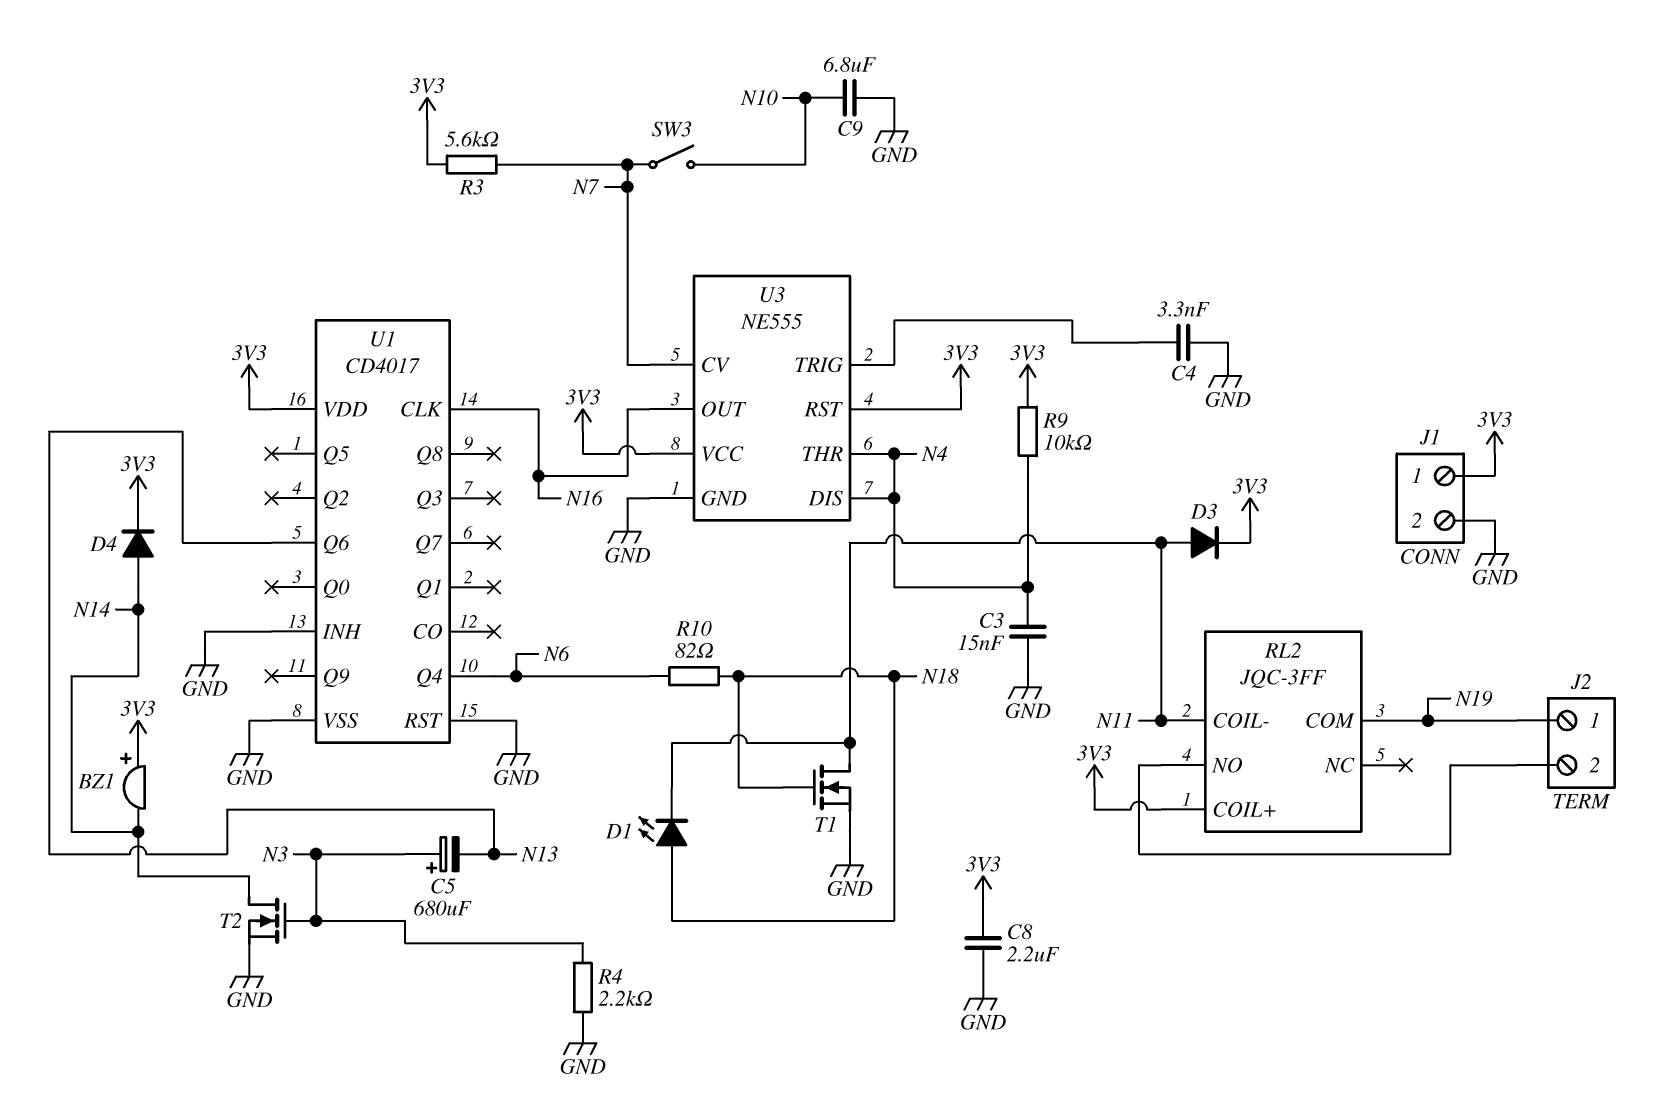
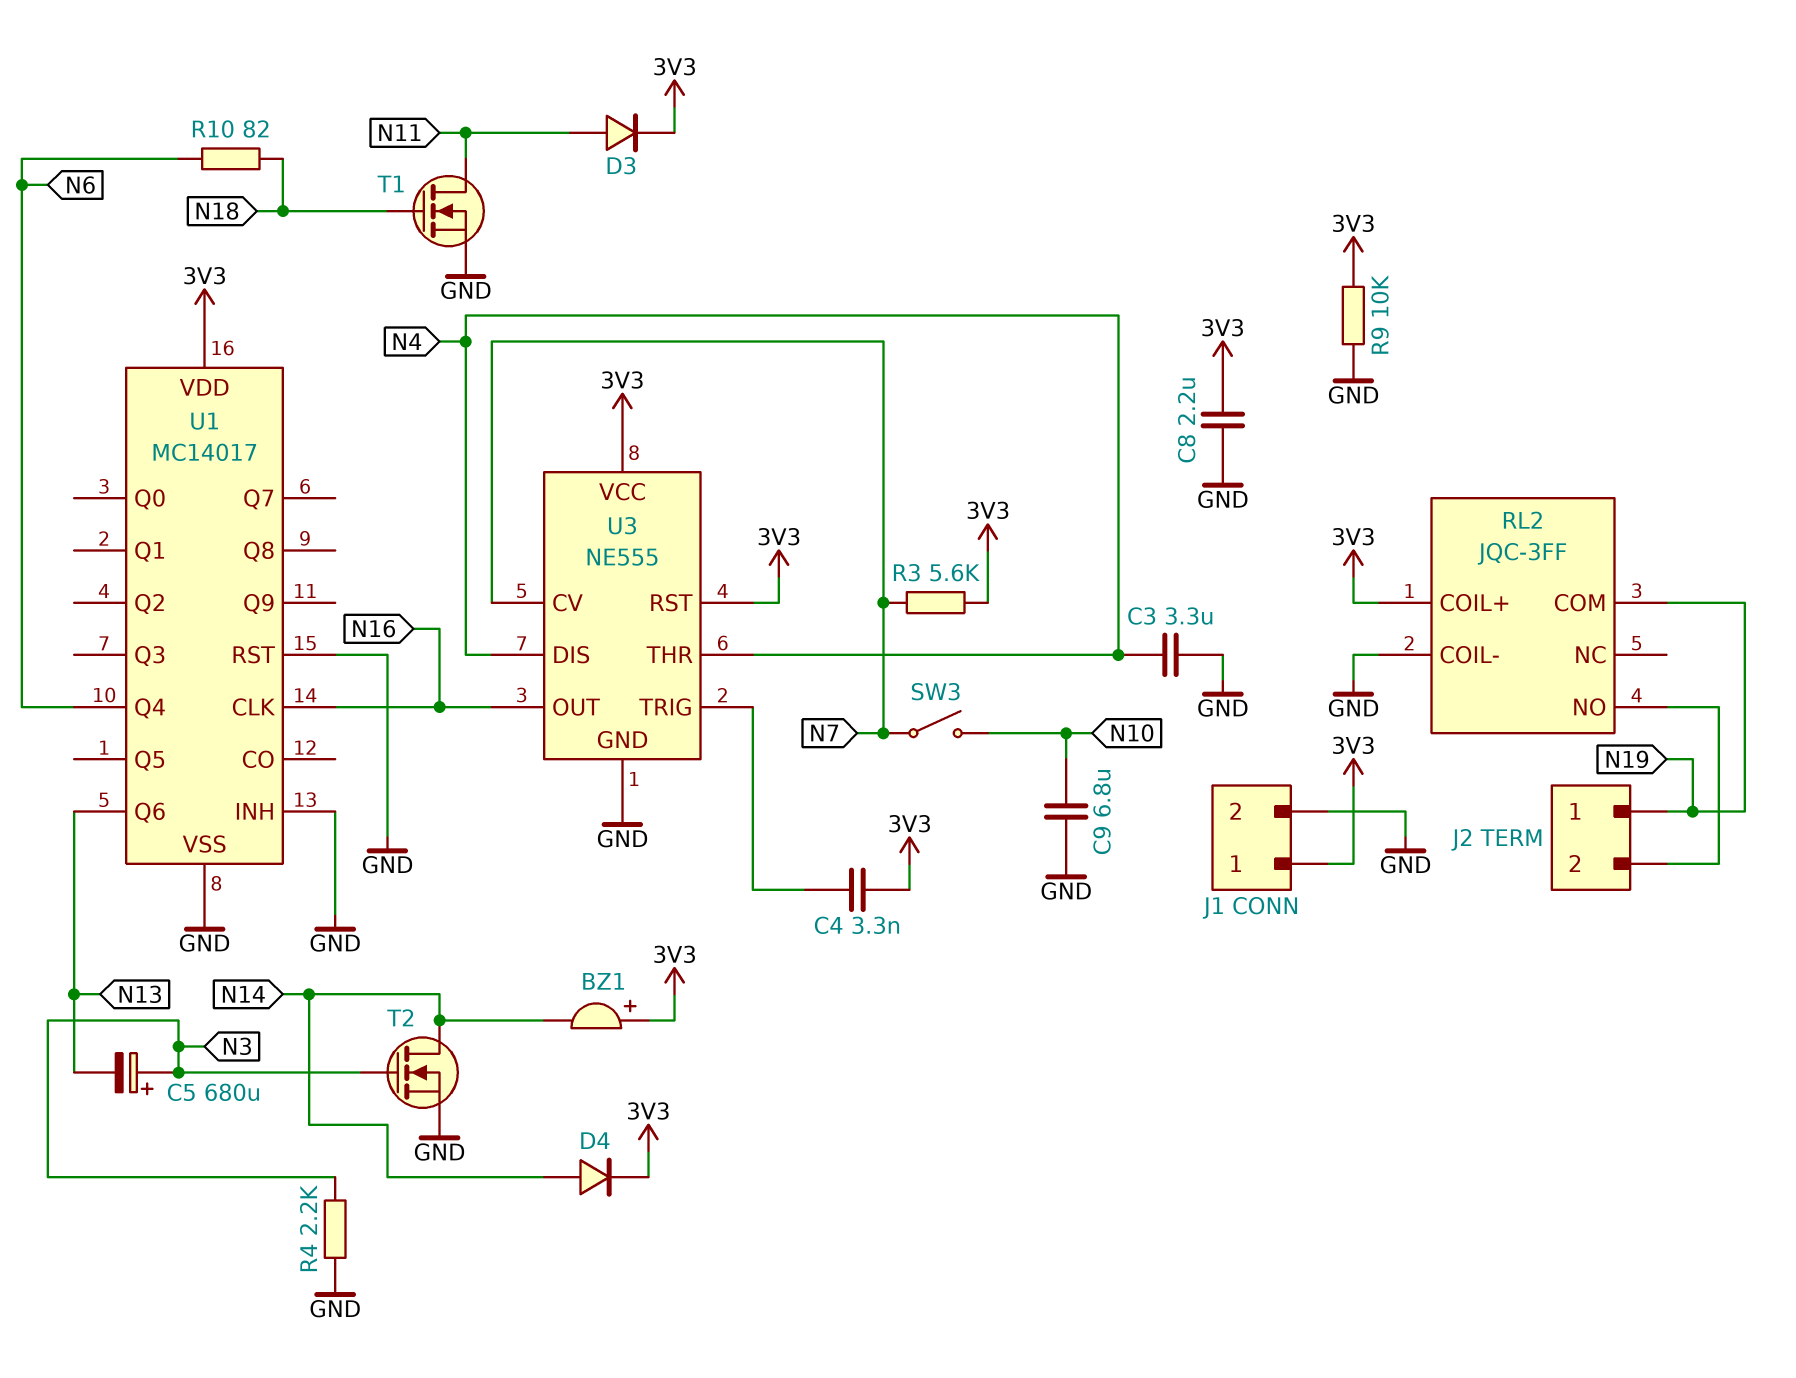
C3: 15nF (GND, N4) -> 3.3uF (GND, N4)
C4: 3.3nF (GND, U3/TRIG) -> 3.3nF (3V3, U3/TRIG)
D1: LED (A N18, K N11) -> none
R9: 10k (3V3, N4) -> 10k (3V3, GND)
RL2 pin COIL-: N11 -> GND
U1: CD4017 -> MC14017

